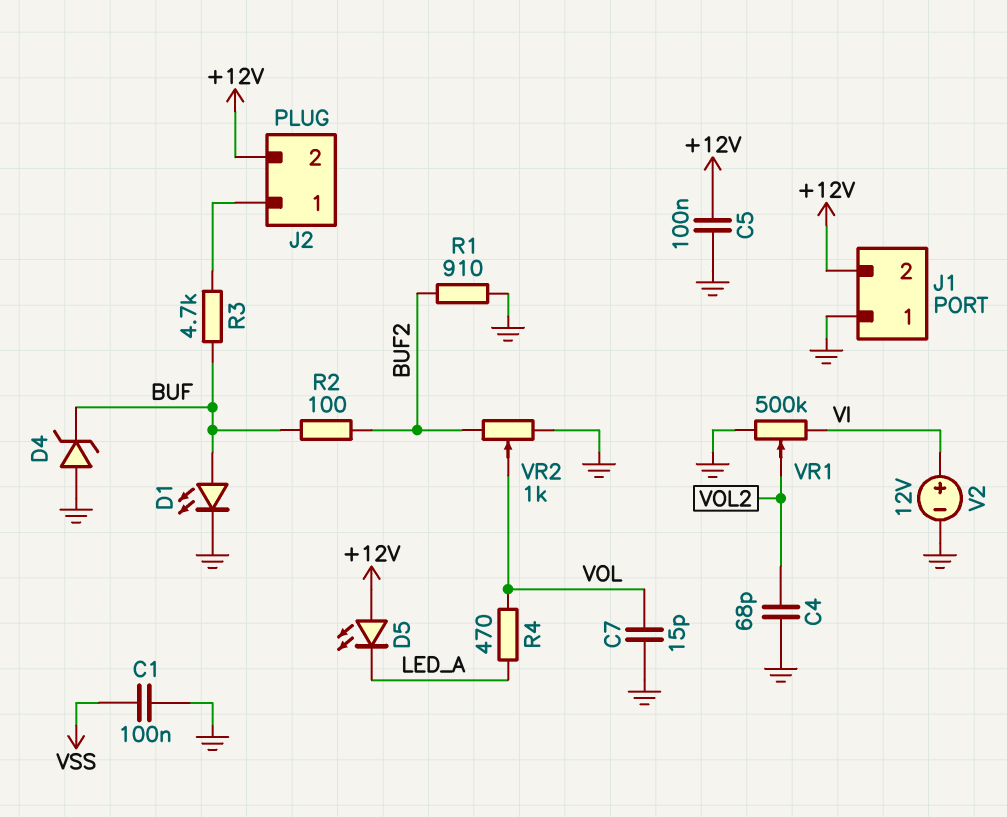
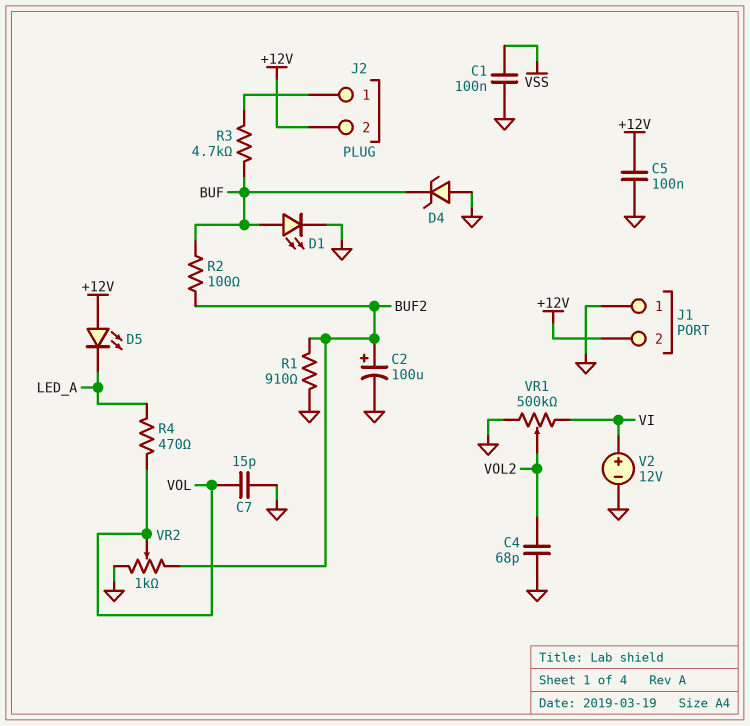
C2: none -> 100uF (plus BUF2, minus GND)

